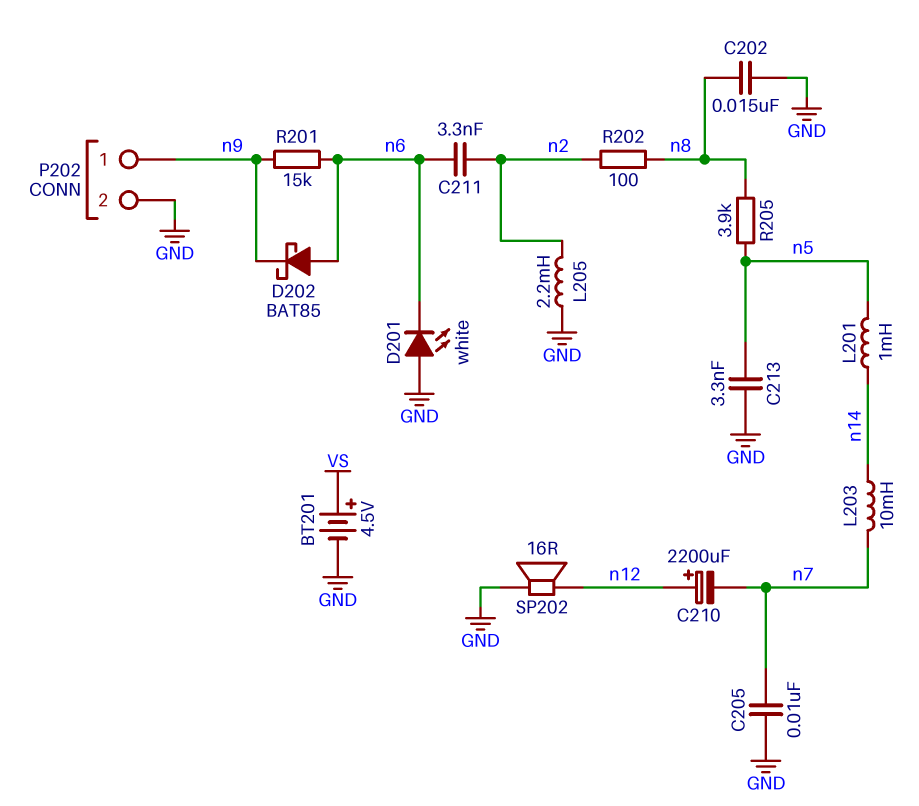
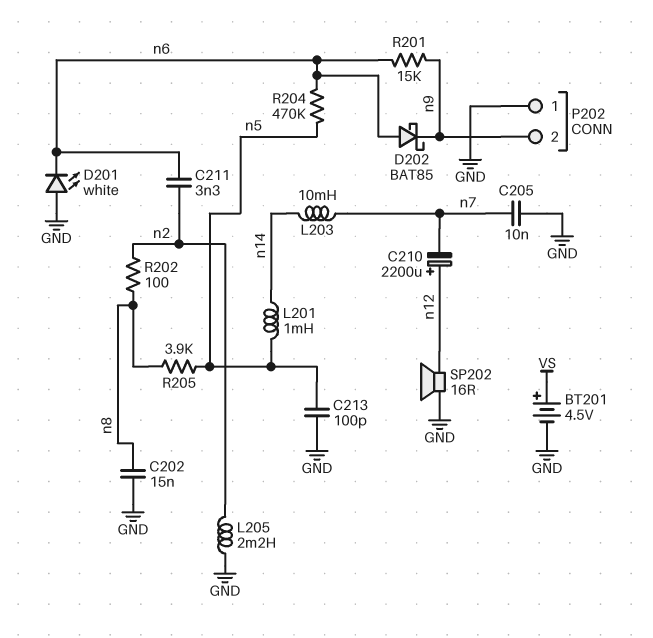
C213: 3.3nF (GND, n5) -> 100pF (GND, n5)
P202 pin 1: n9 -> GND
P202 pin 2: GND -> n9
R204: none -> 470k (n5, n6)

